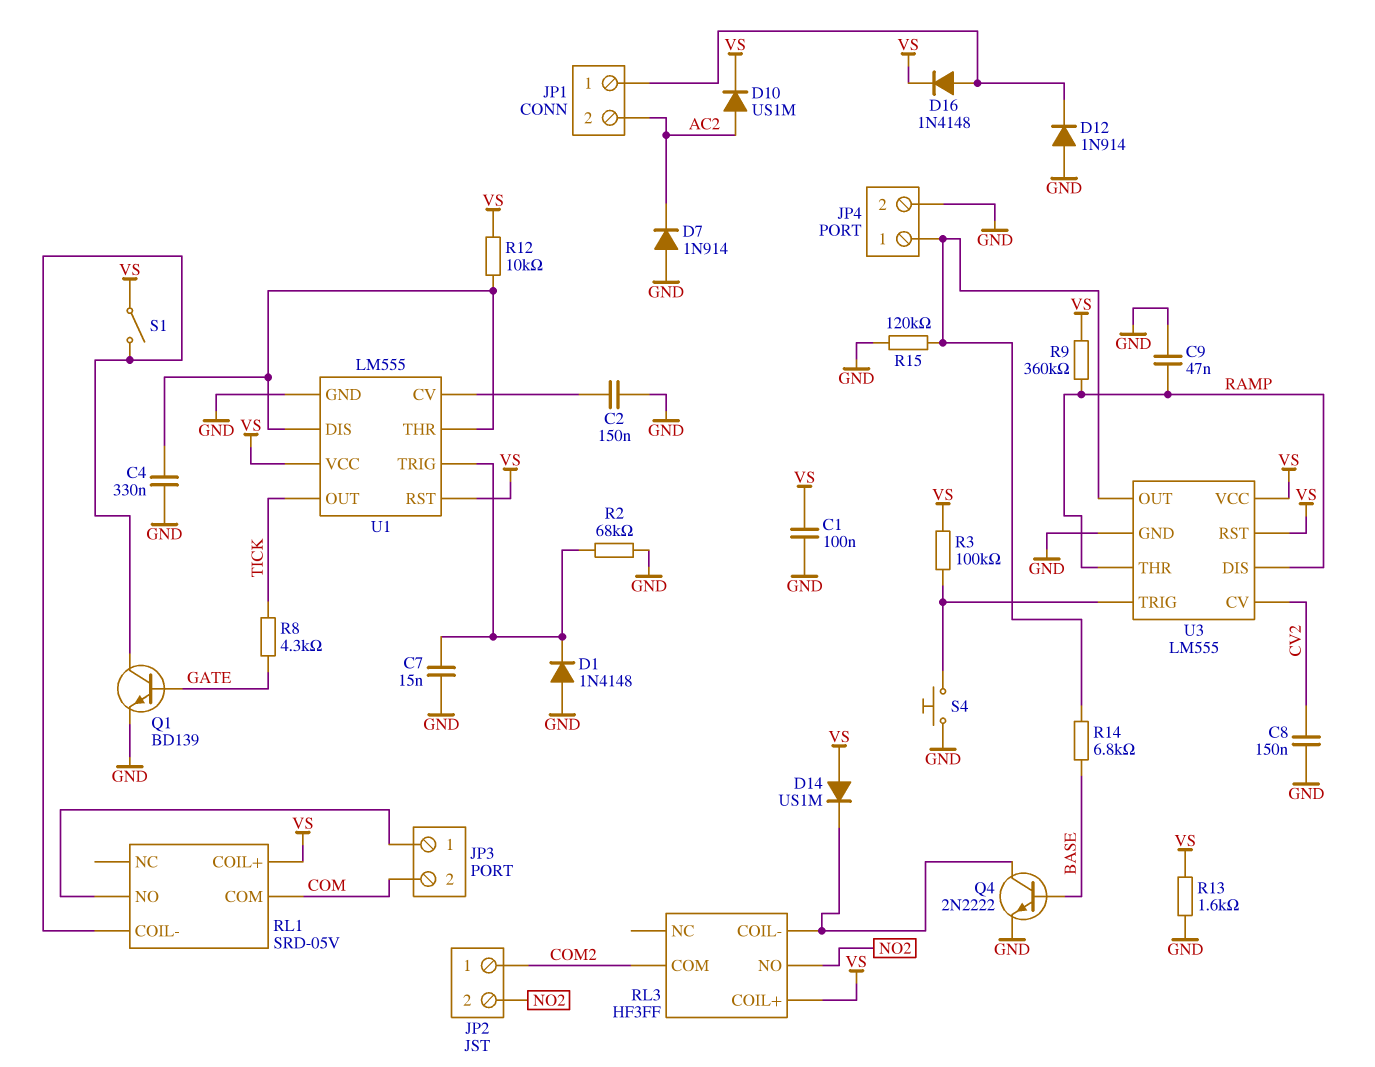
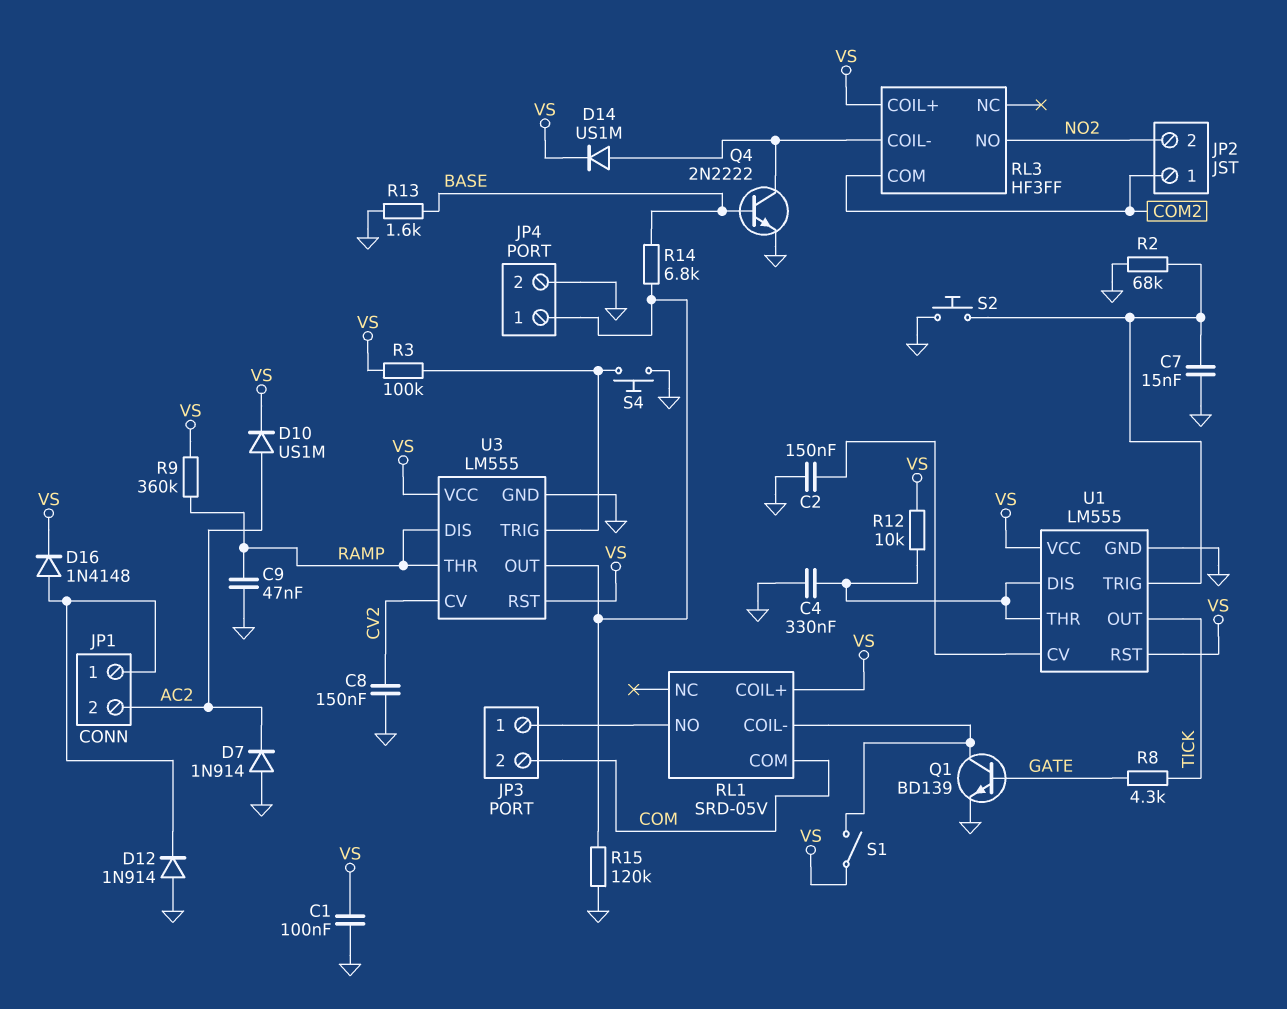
D1: diode 1N4148 (A GND, K U1/TRIG) -> none
D14: diode US1M (A VS, K RL3/COIL-) -> diode US1M (A RL3/COIL-, K VS)
R13: 1.6k (GND, VS) -> 1.6k (BASE, GND)
S2: none -> button (GND, U1/TRIG)

